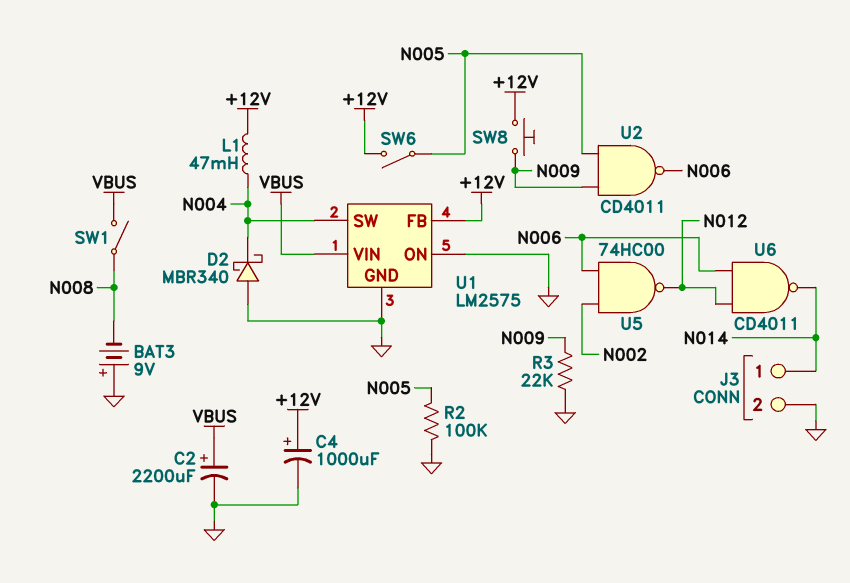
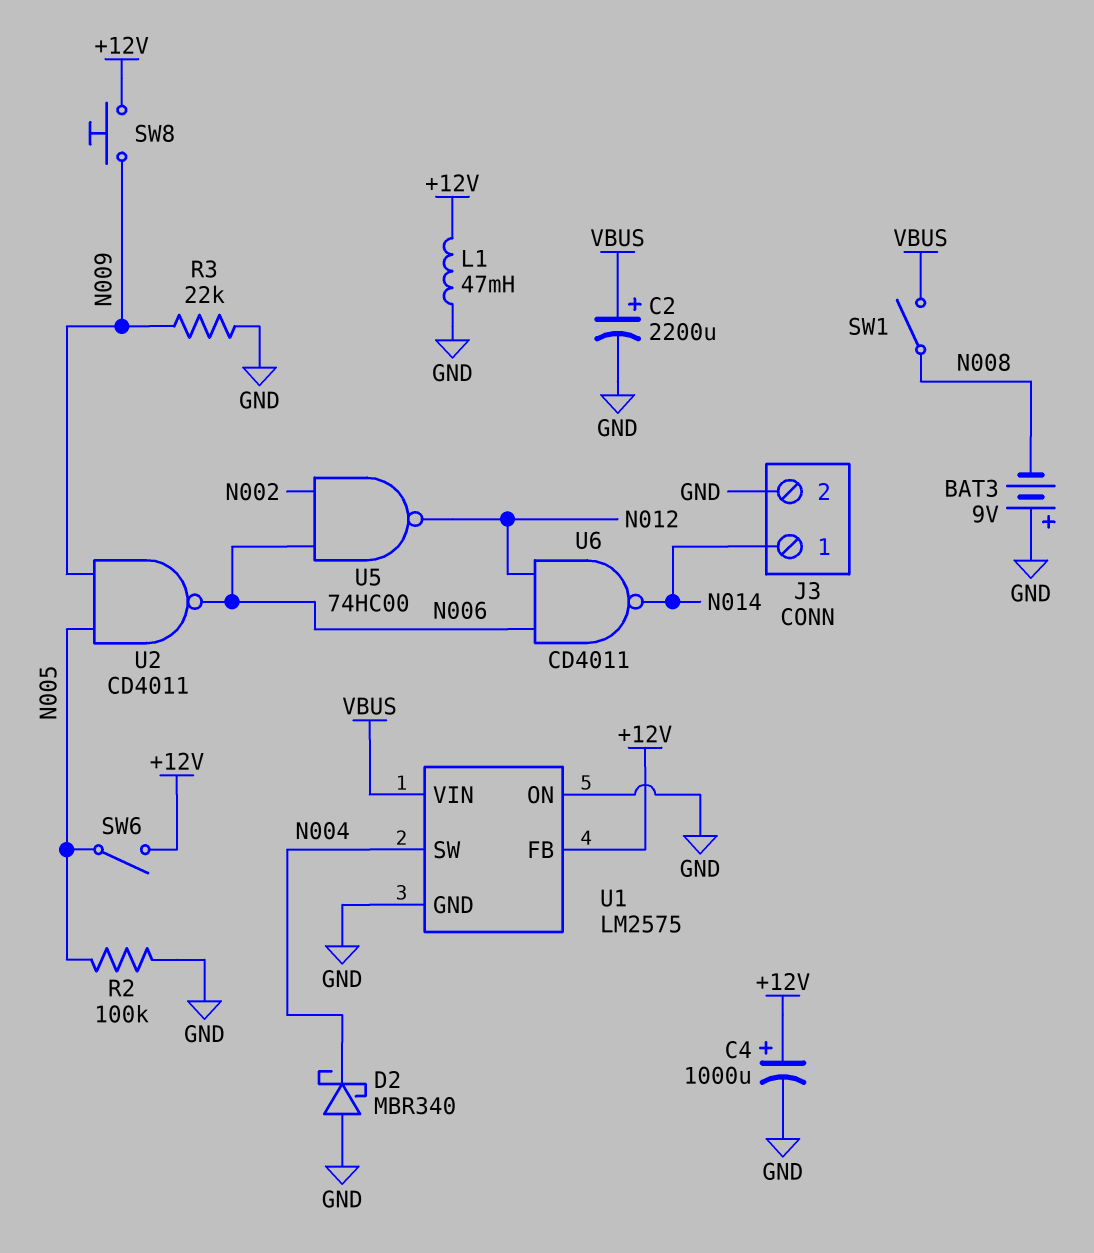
L1: 47mH (+12V, N004) -> 47mH (+12V, GND)

